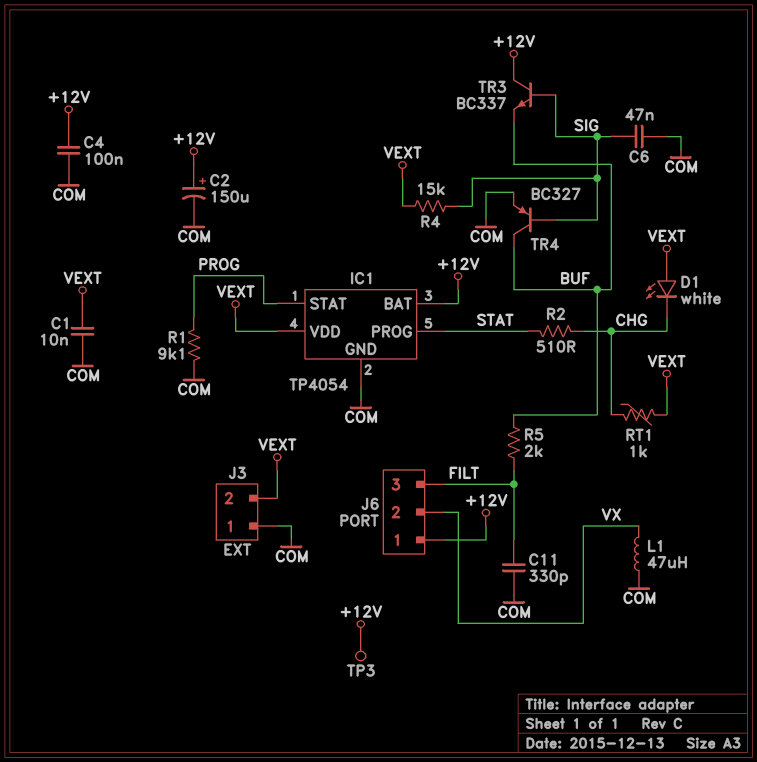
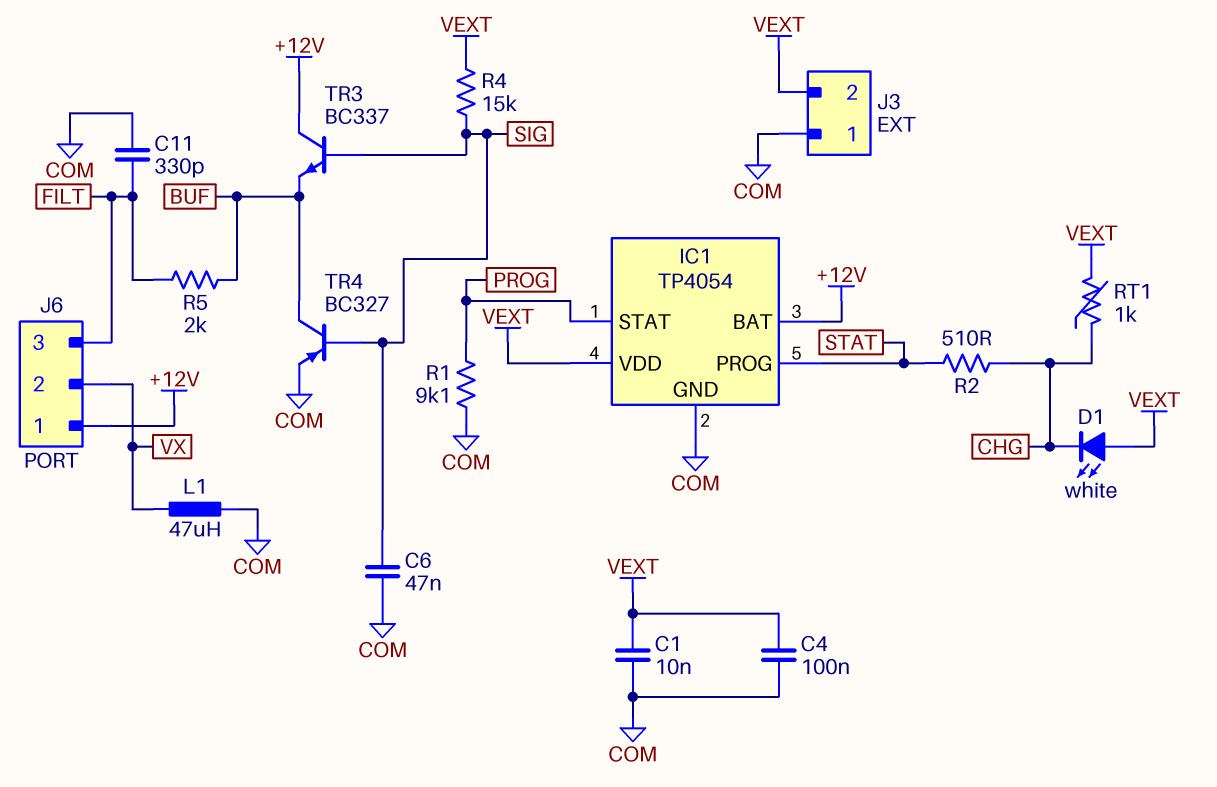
C2: 150uF (plus +12V, minus COM) -> none
C4: 100nF (+12V, COM) -> 100nF (COM, VEXT)
TP3: test point (+12V) -> none

